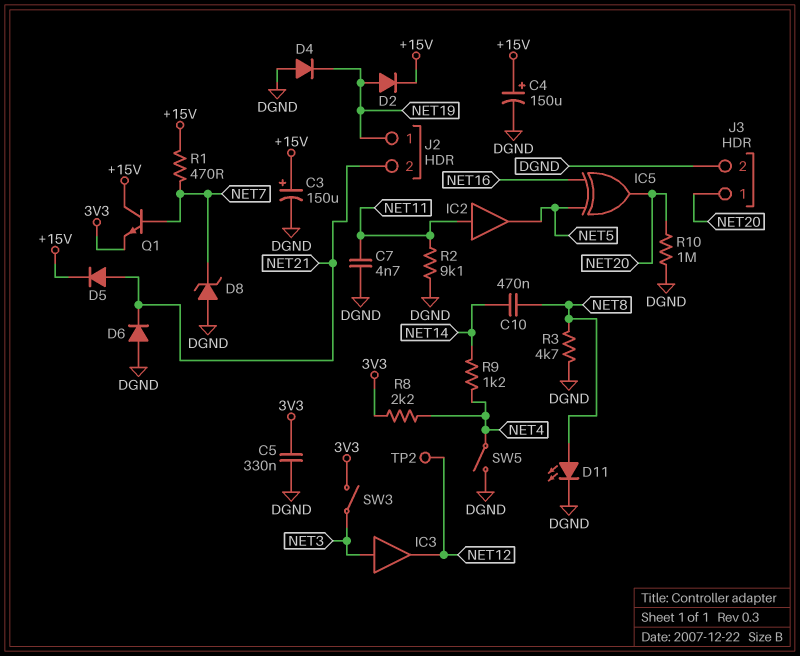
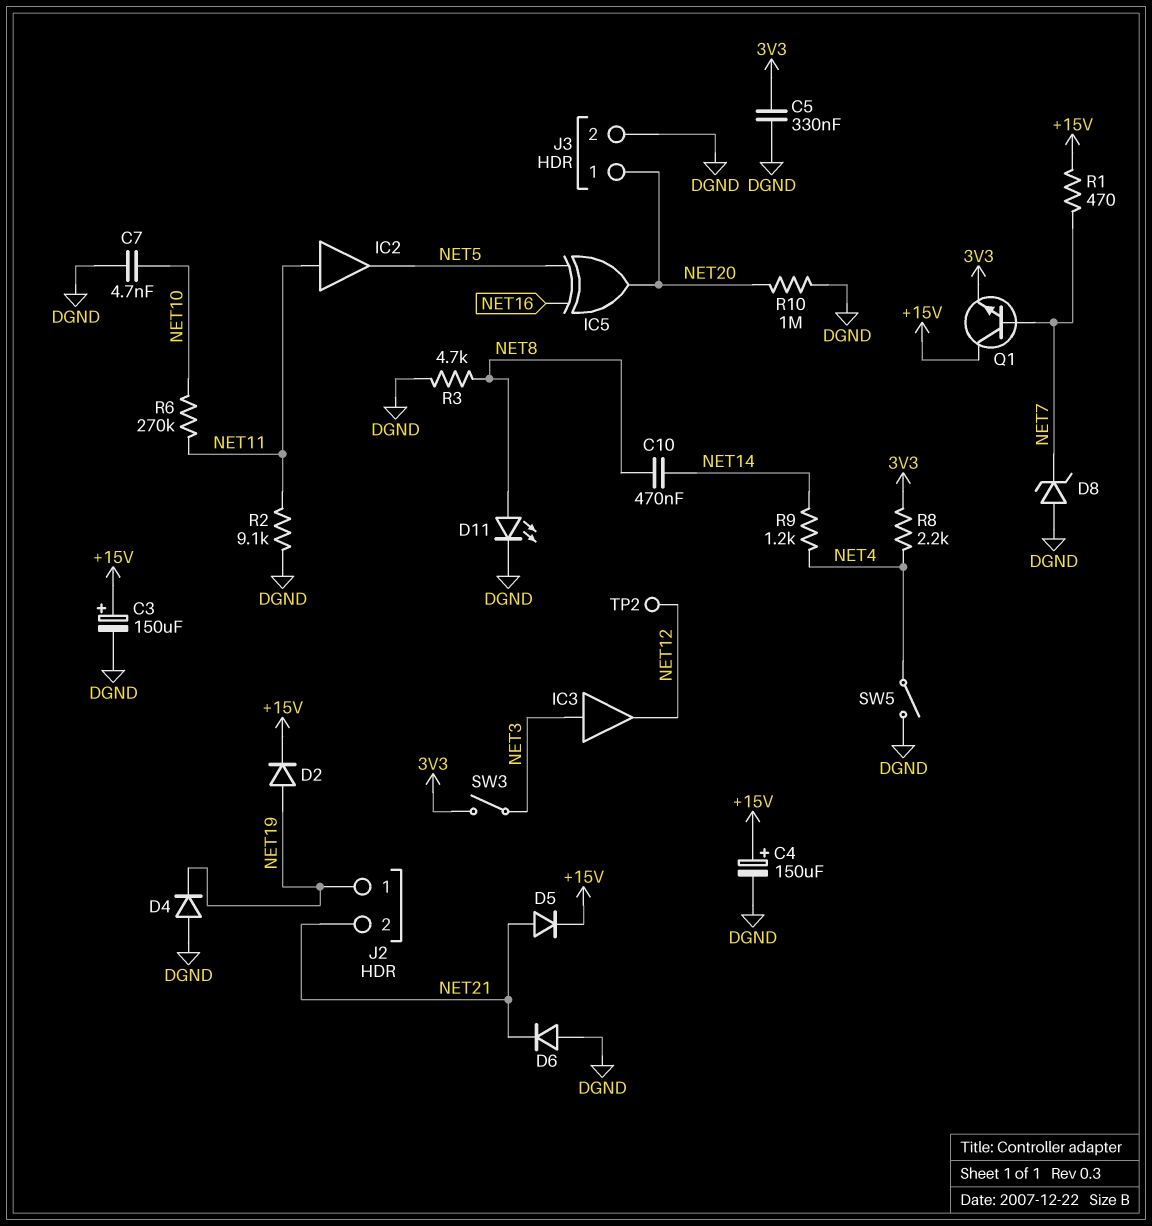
C7: 4.7nF (DGND, NET11) -> 4.7nF (DGND, NET10)
R6: none -> 270k (NET10, NET11)

